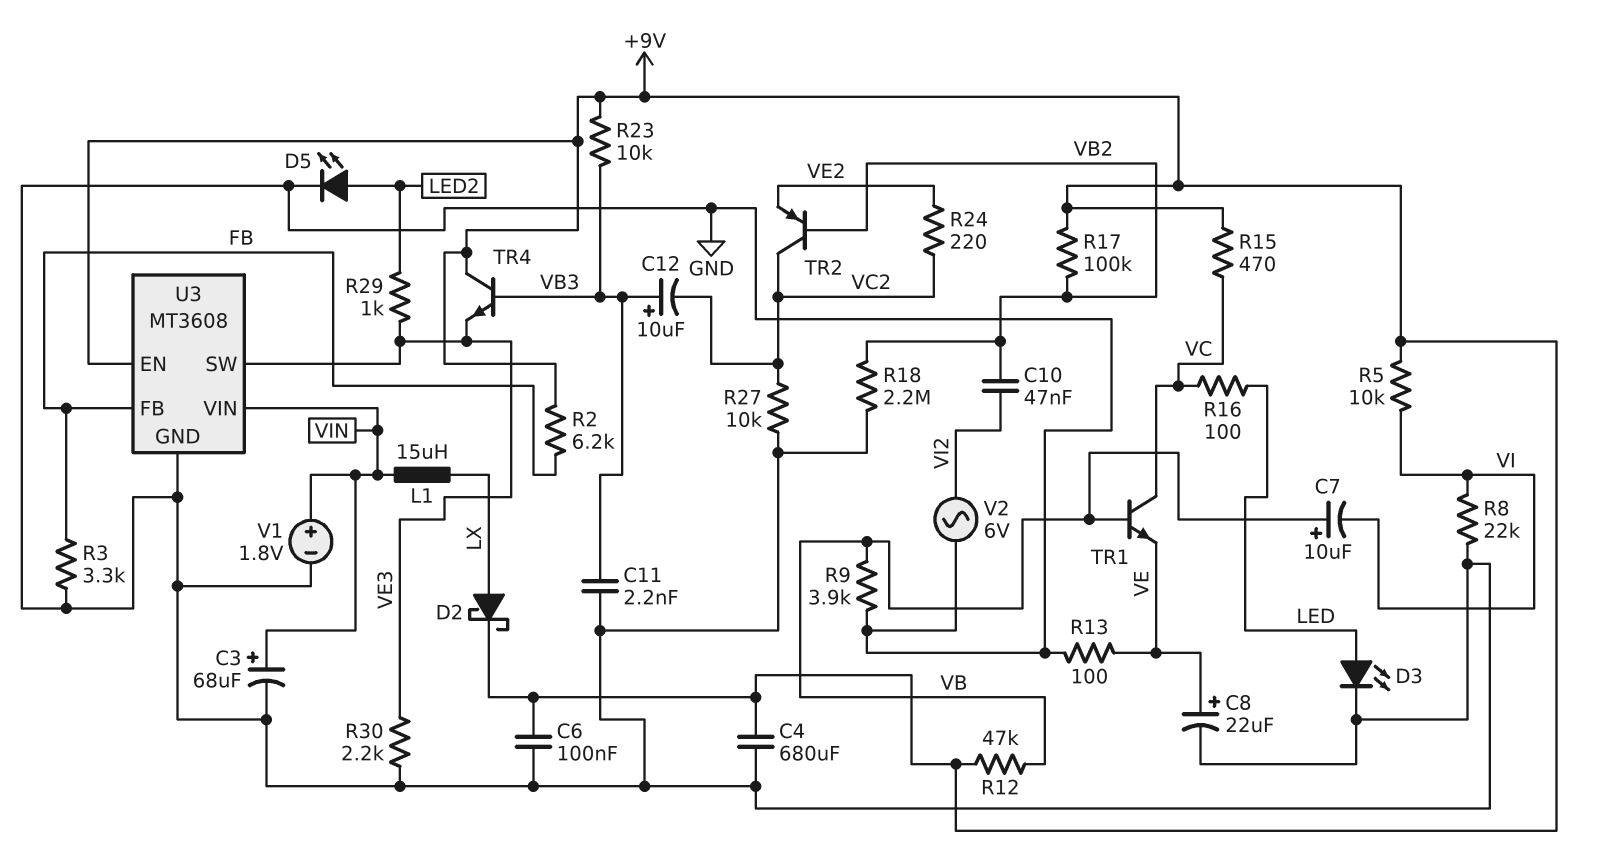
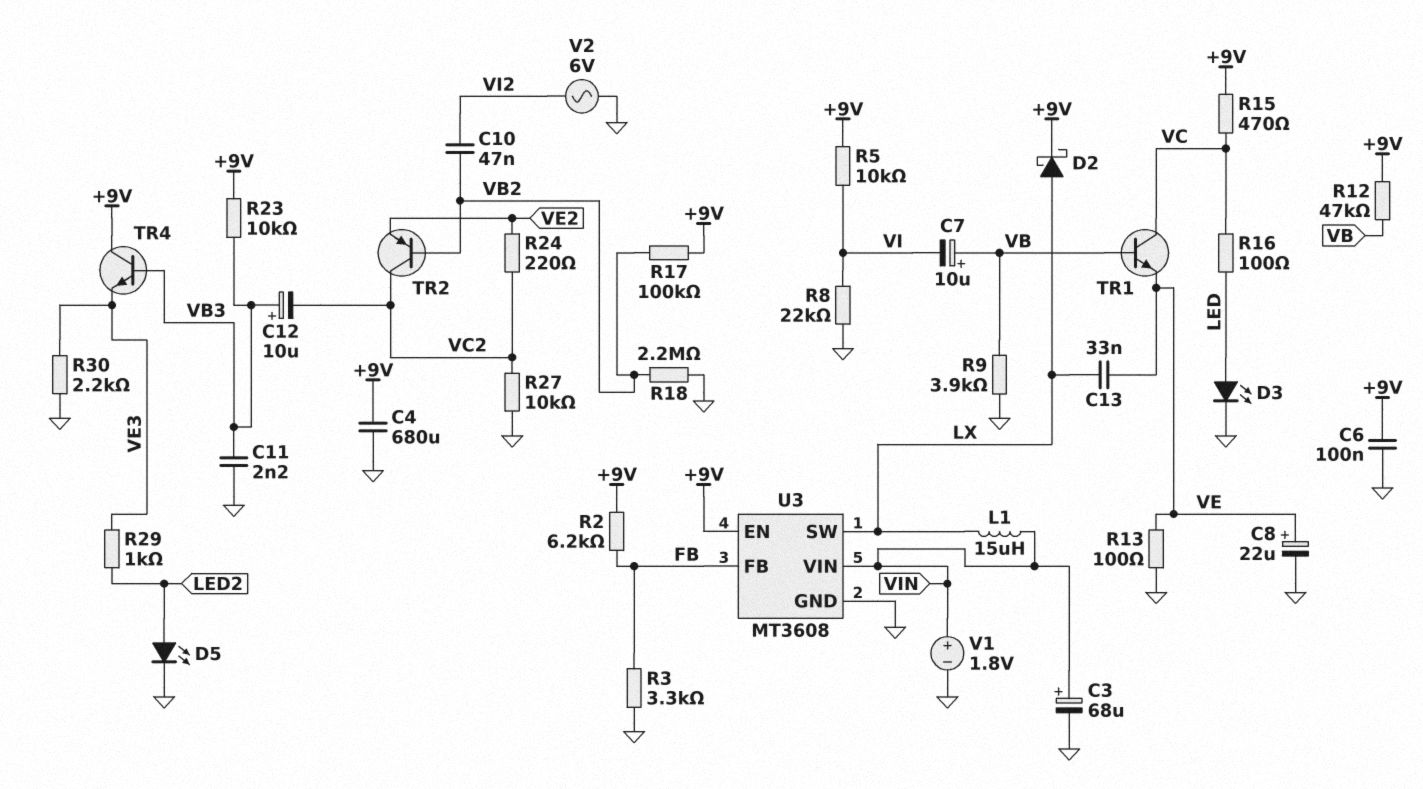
C13: none -> 33nF (LX, VE)
U3 pin SW: VE3 -> LX

